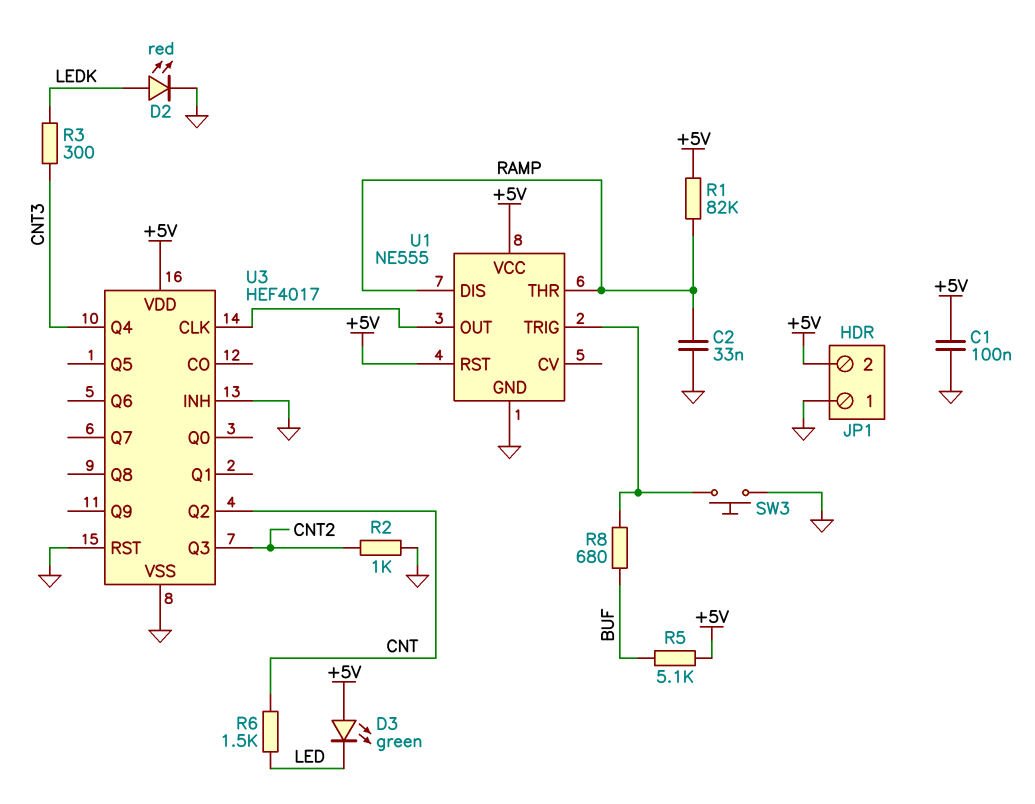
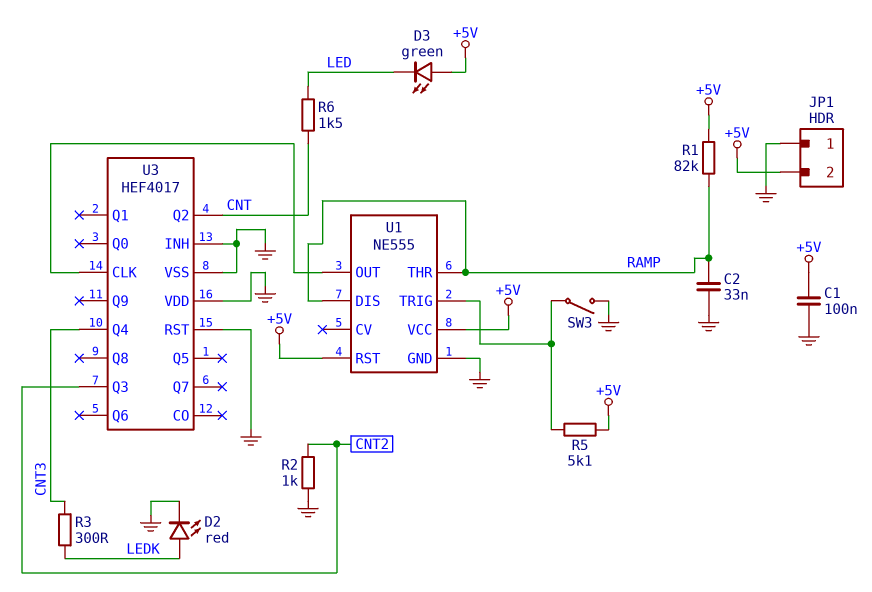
R5: 5.1k (+5V, BUF) -> 5.1k (+5V, U1/TRIG)
R8: 680 (BUF, U1/TRIG) -> none
SW3: button (GND, U1/TRIG) -> switch (GND, U1/TRIG)
U3 pin VDD: +5V -> GND

